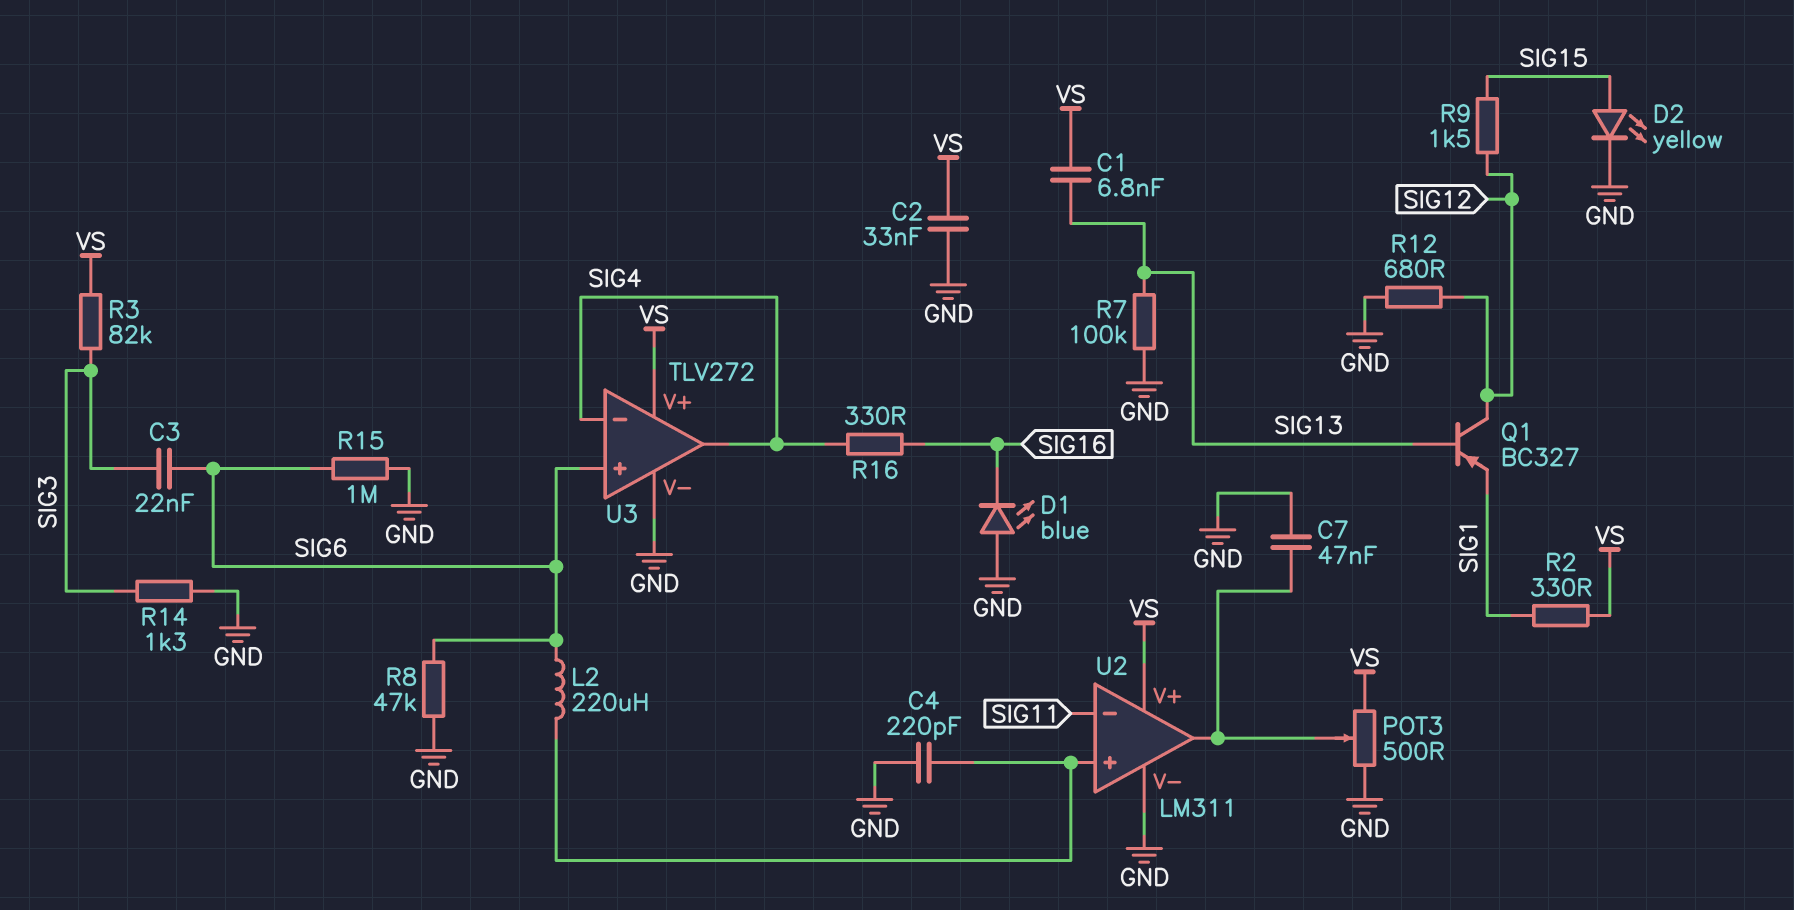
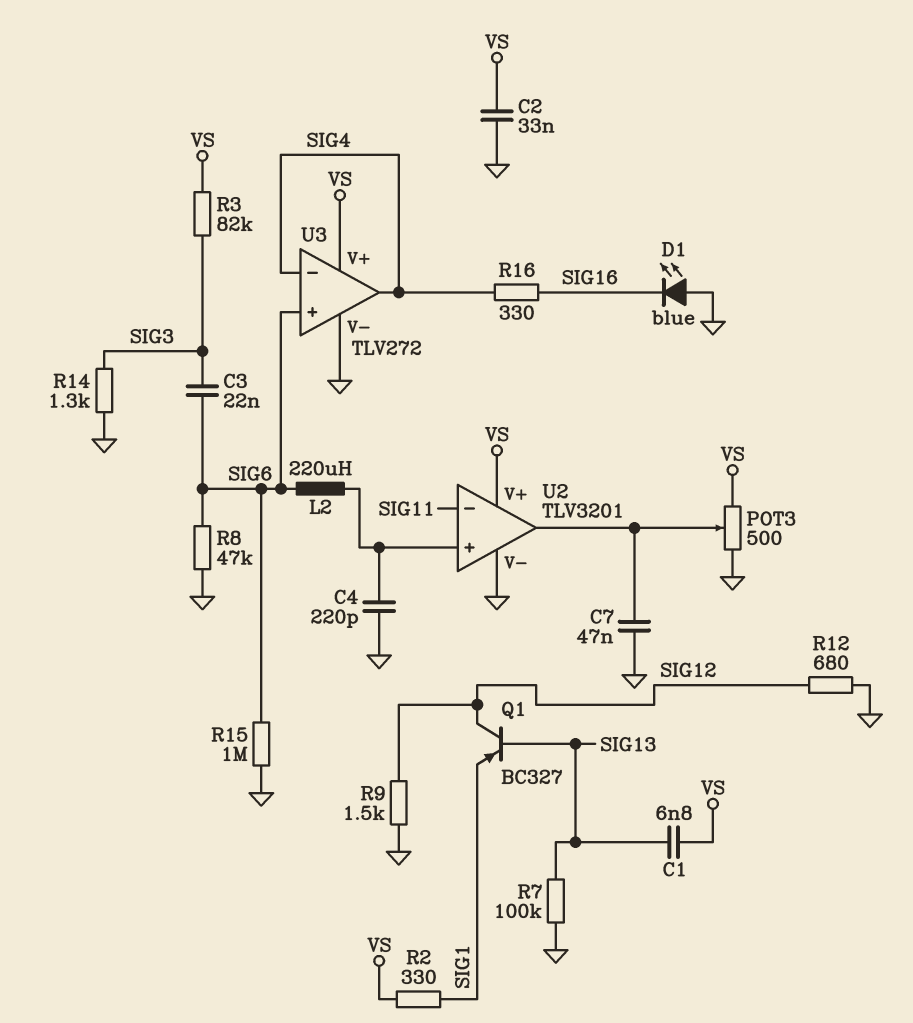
D2: LED yellow (A SIG15, K GND) -> none
R9: 1.5k (SIG12, SIG15) -> 1.5k (GND, SIG12)
U2: LM311 -> TLV3201

